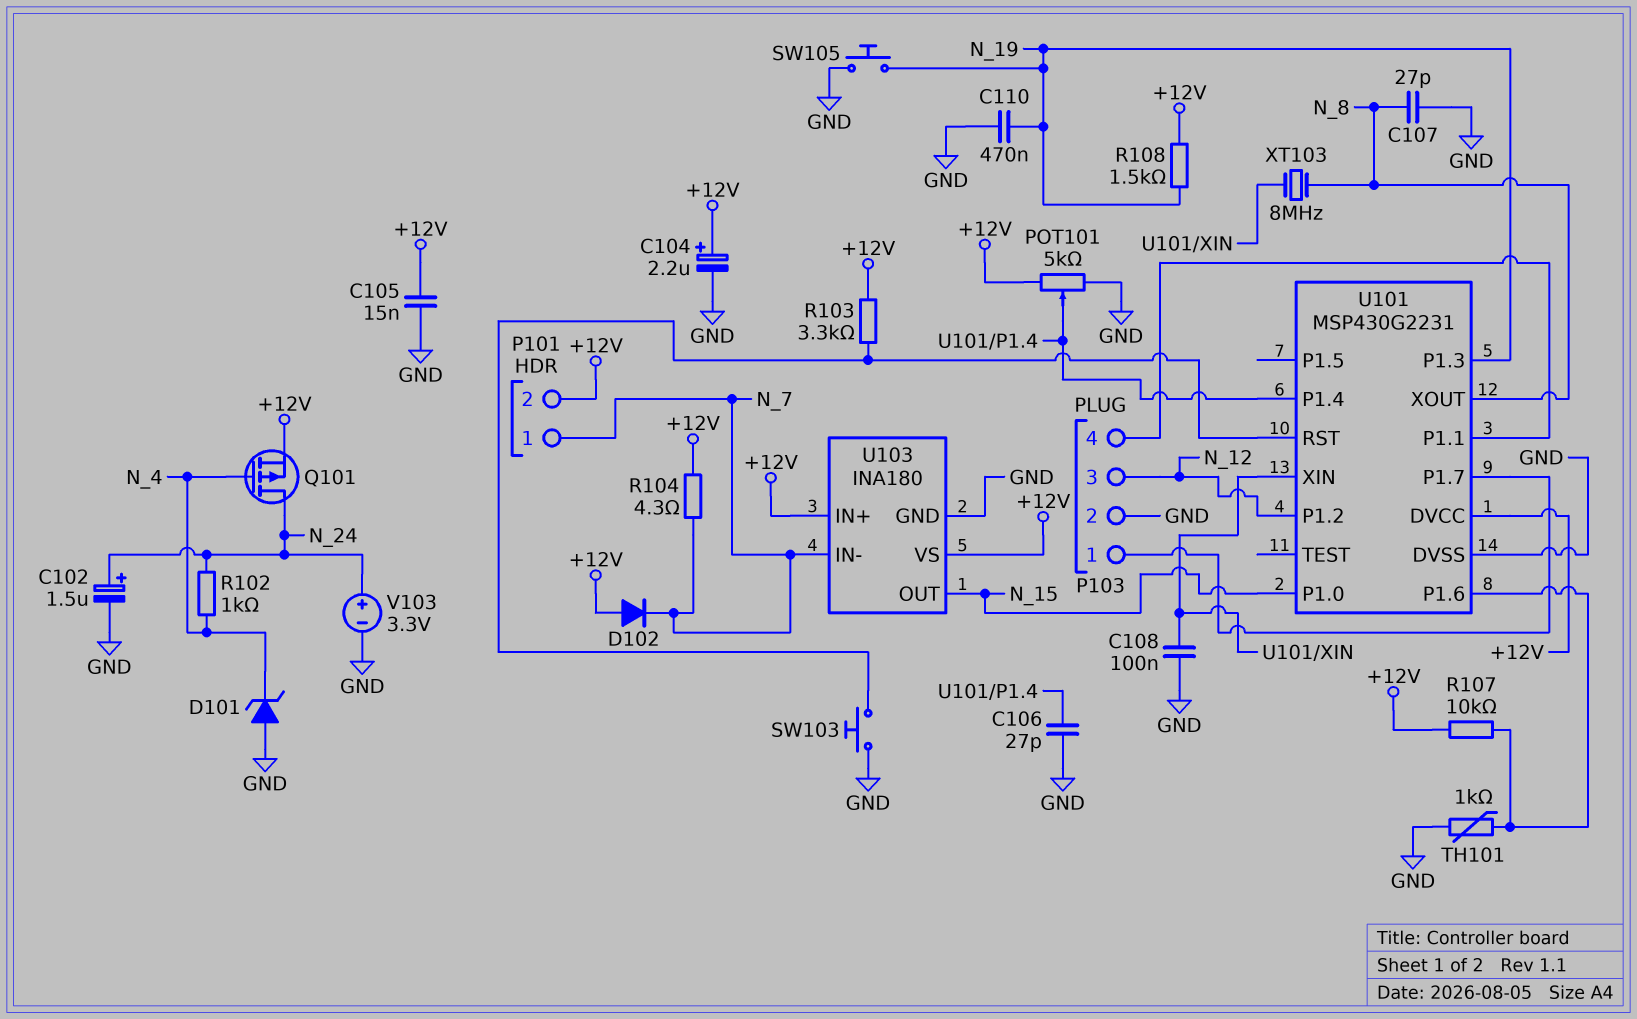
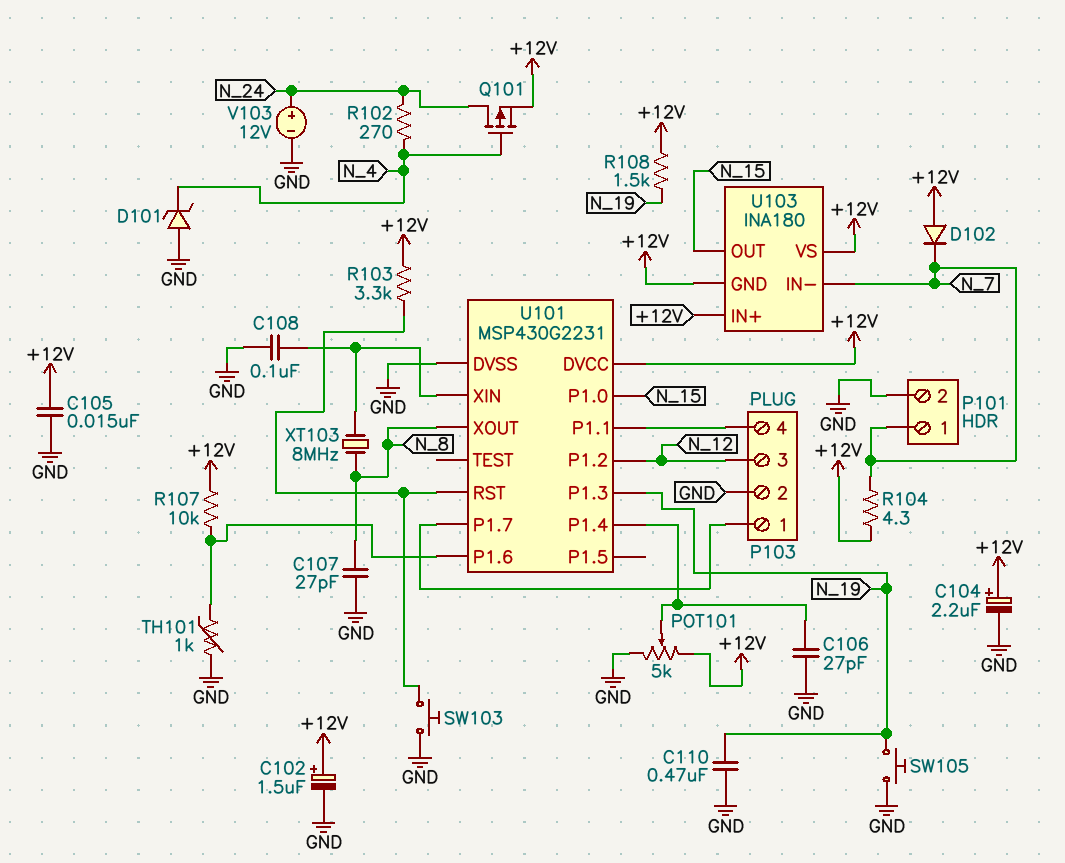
C102: 1.5uF (plus N_24, minus GND) -> 1.5uF (plus +12V, minus GND)
P101 pin 2: +12V -> GND
R102: 1k (N_4, N_24) -> 270 (N_4, N_24)
U103 pin GND: GND -> +12V
V103: 3.3V (plus N_24, minus GND) -> 12V (plus N_24, minus GND)

